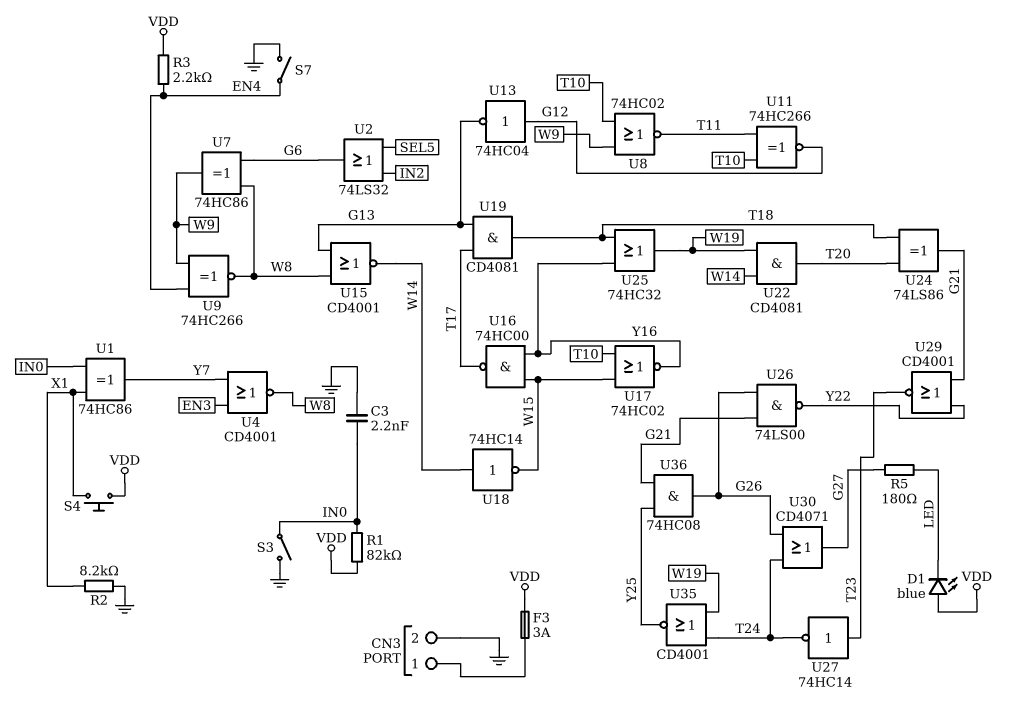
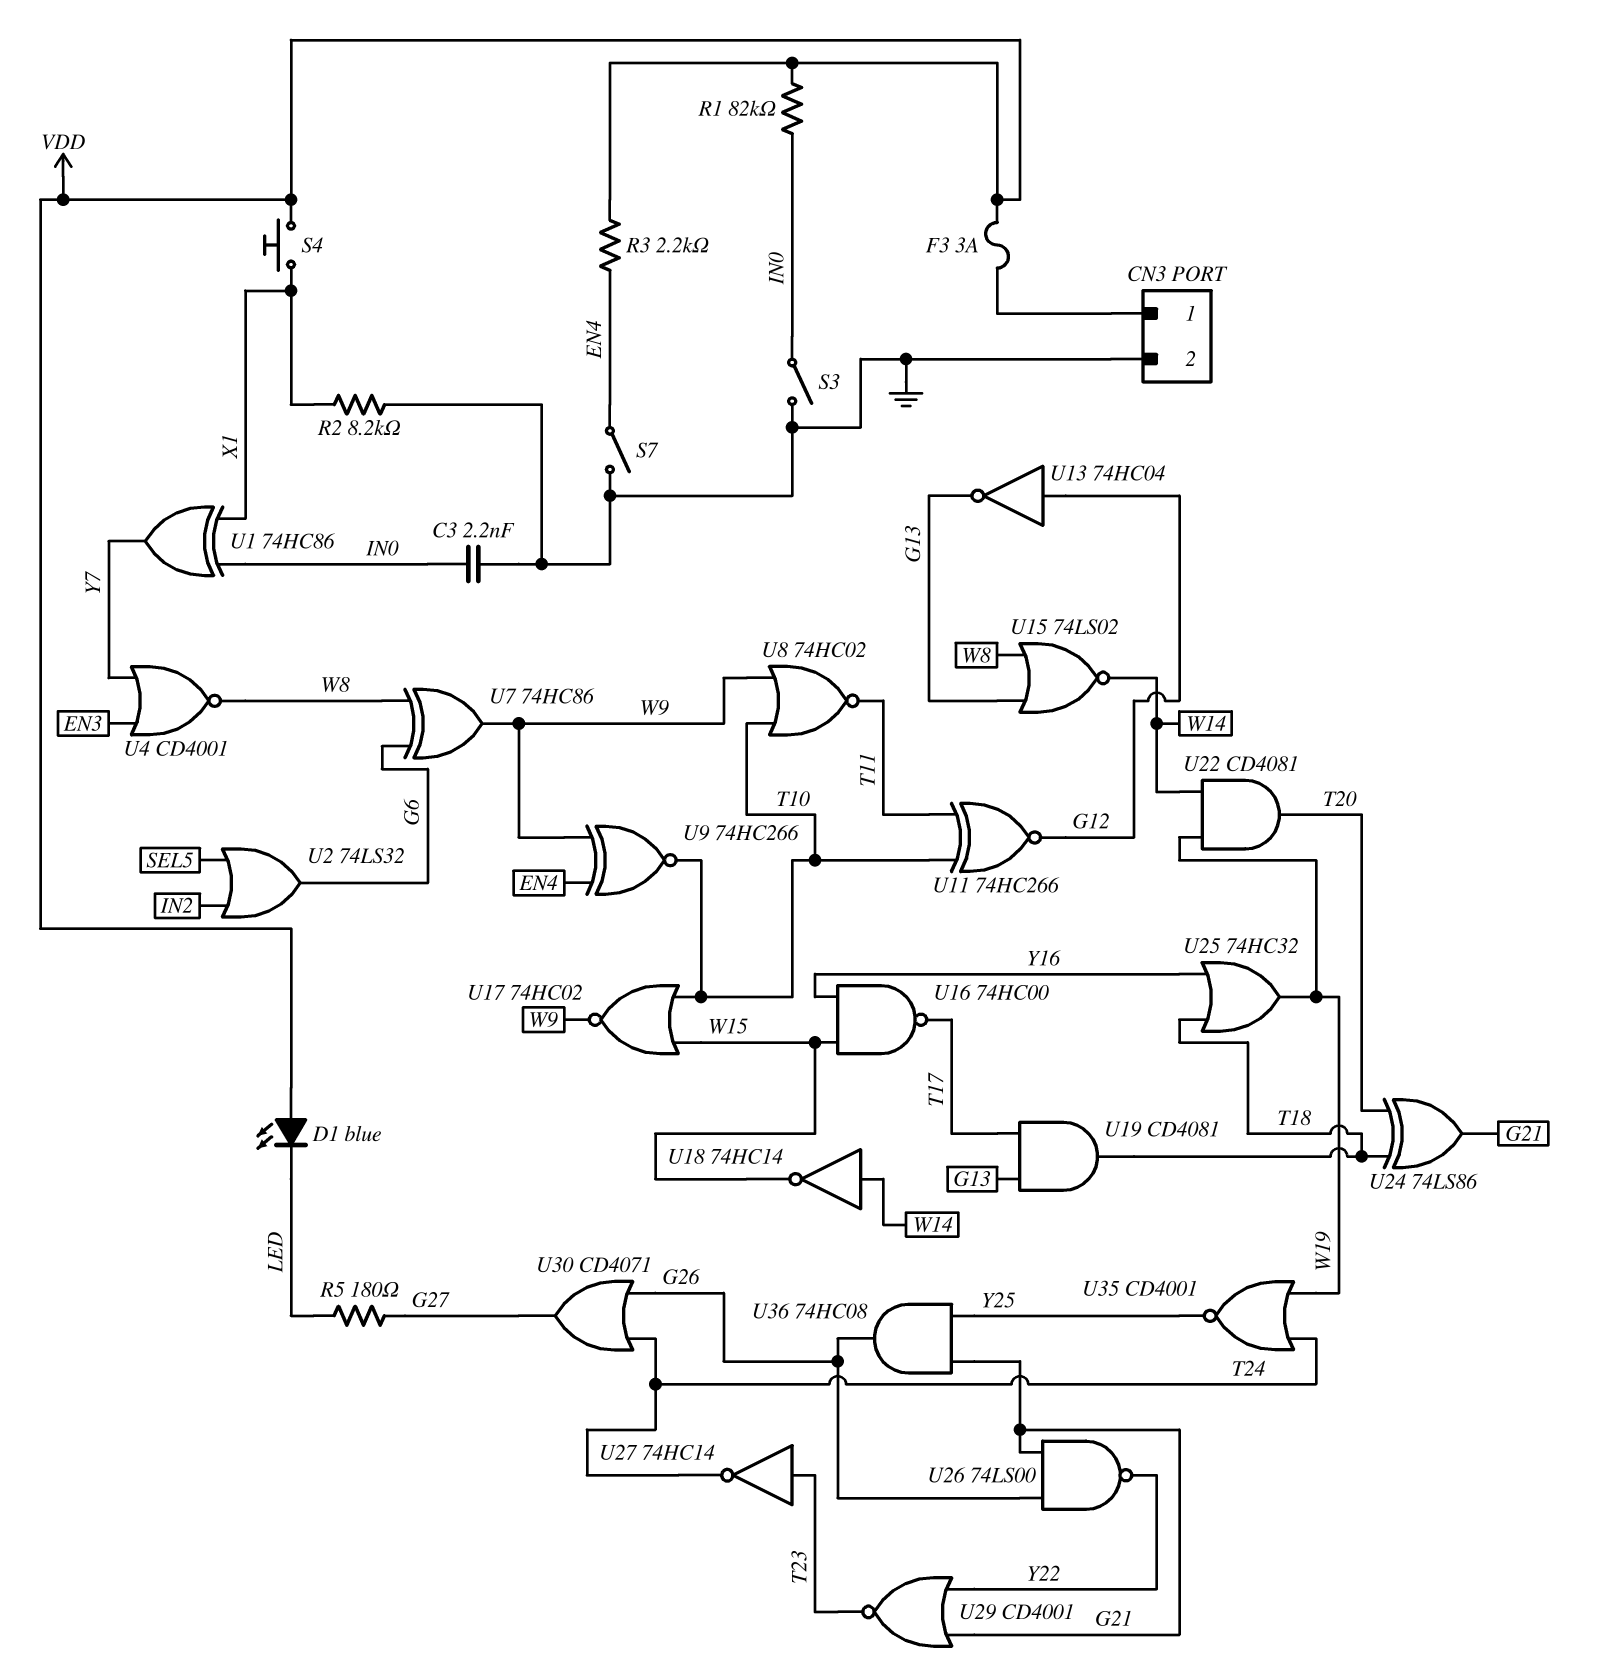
U9: XNOR 74HC266 (in EN4, in W9, out W8) -> XNOR 74HC266 (in EN4, in W9, out T10)
U15: NOR CD4001 (in G13, in W8, out W14) -> NOR 74LS02 (in G13, in W8, out W14)
U17: NOR 74HC02 (in T10, in W15, out Y16) -> NOR 74HC02 (in T10, in W15, out W9)

